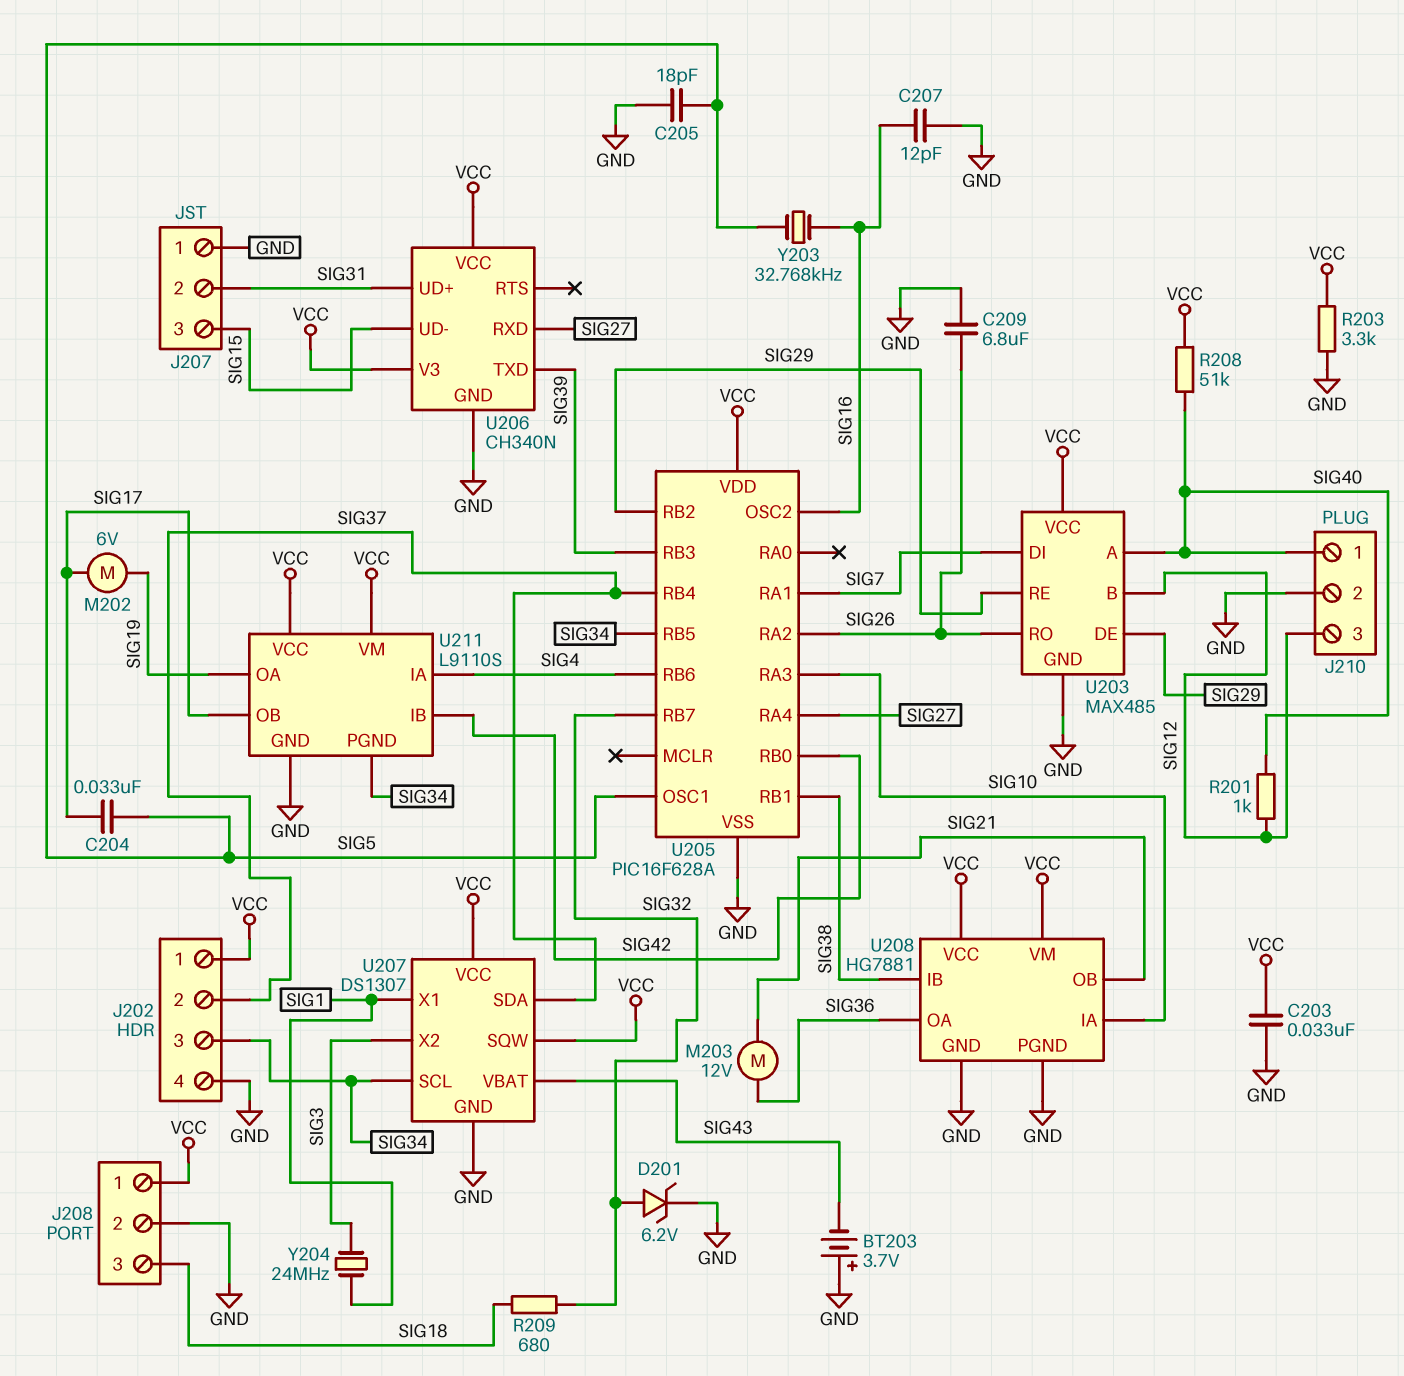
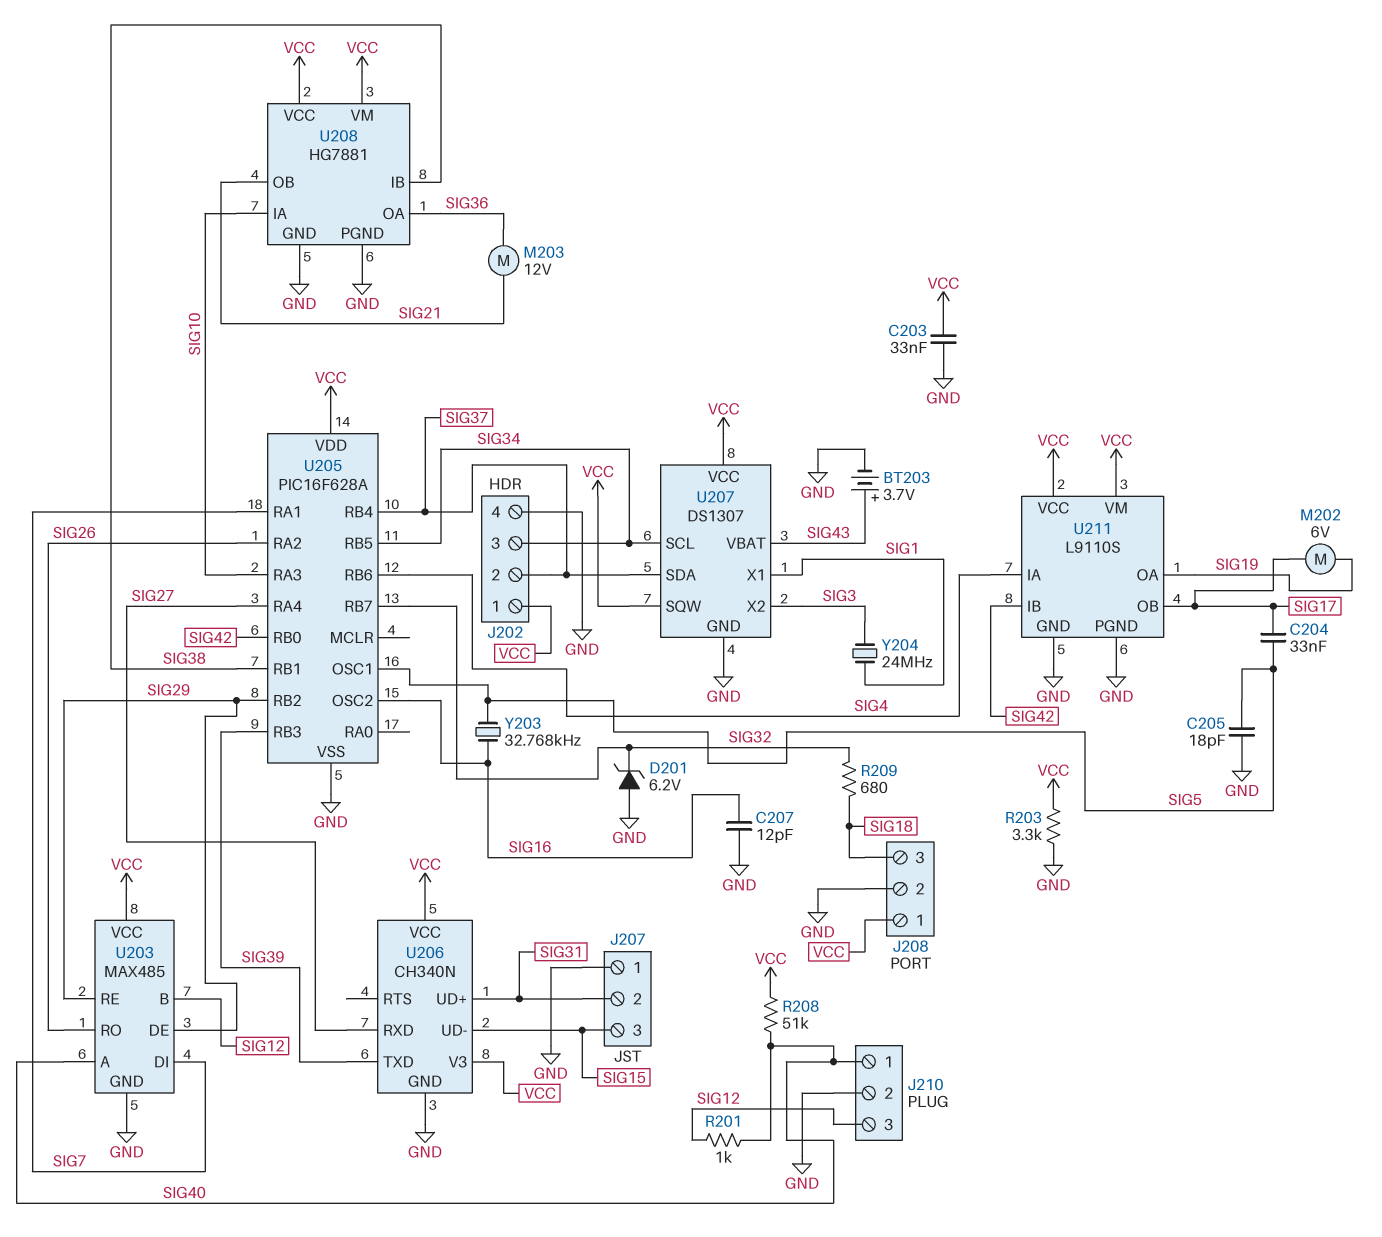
BT203: 3.7V (plus GND, minus SIG43) -> 3.7V (plus SIG43, minus GND)
C209: 6.8uF (GND, SIG26) -> none
D201: zener 6.2V (A SIG32, K GND) -> zener 6.2V (A GND, K SIG32)
U211 pin PGND: SIG34 -> GND

